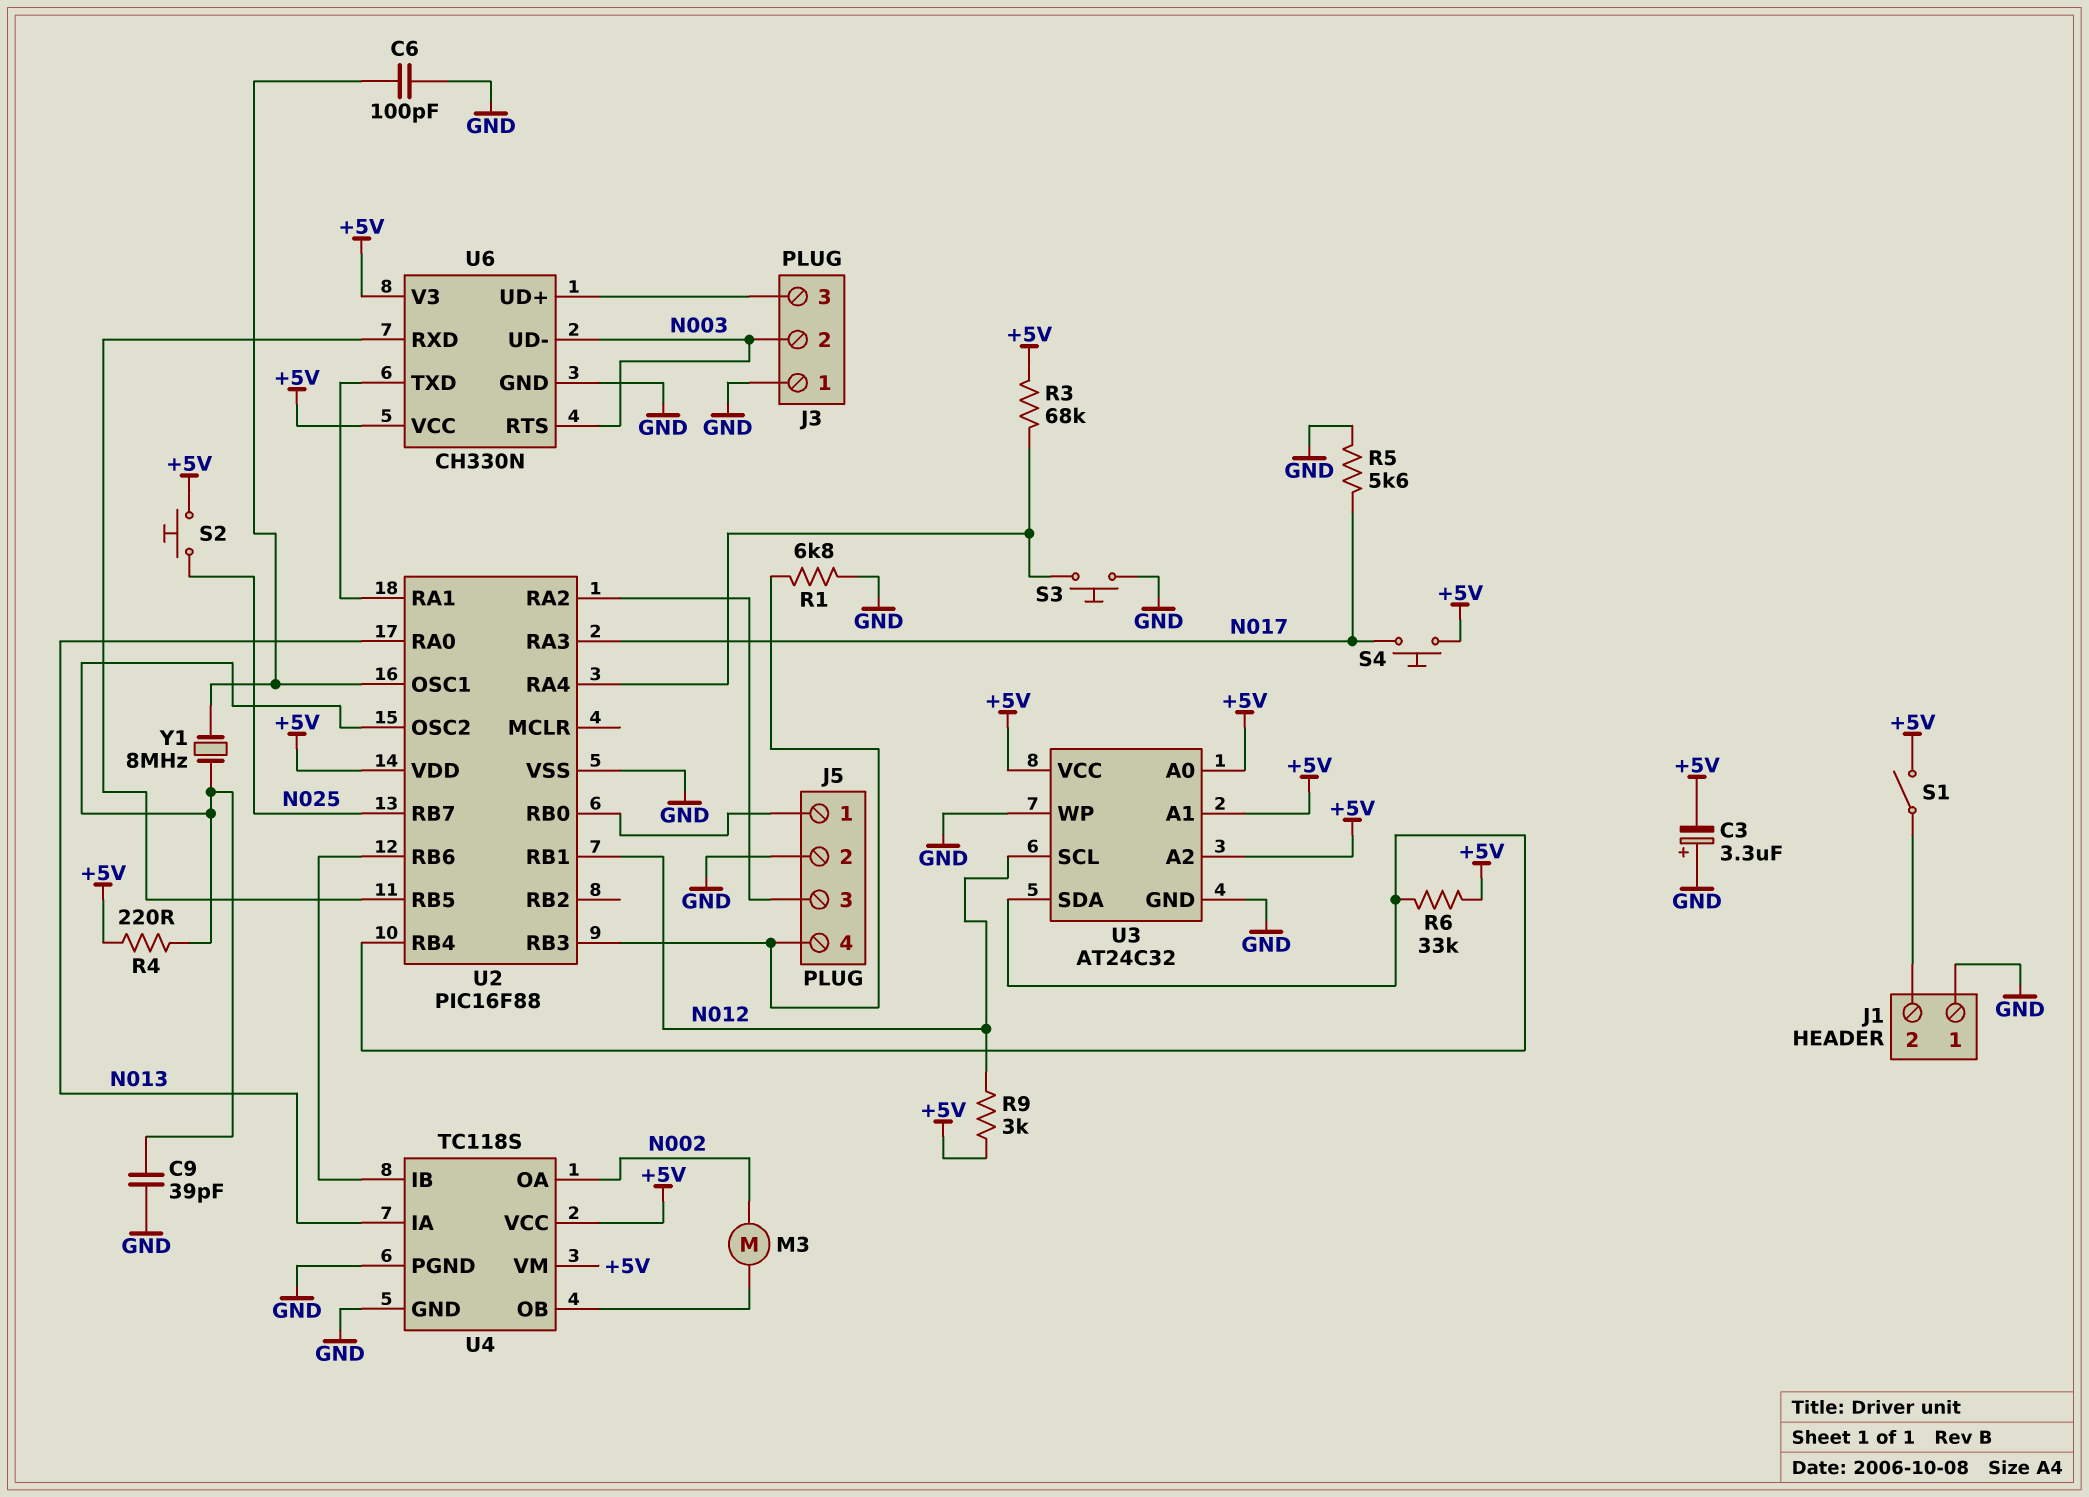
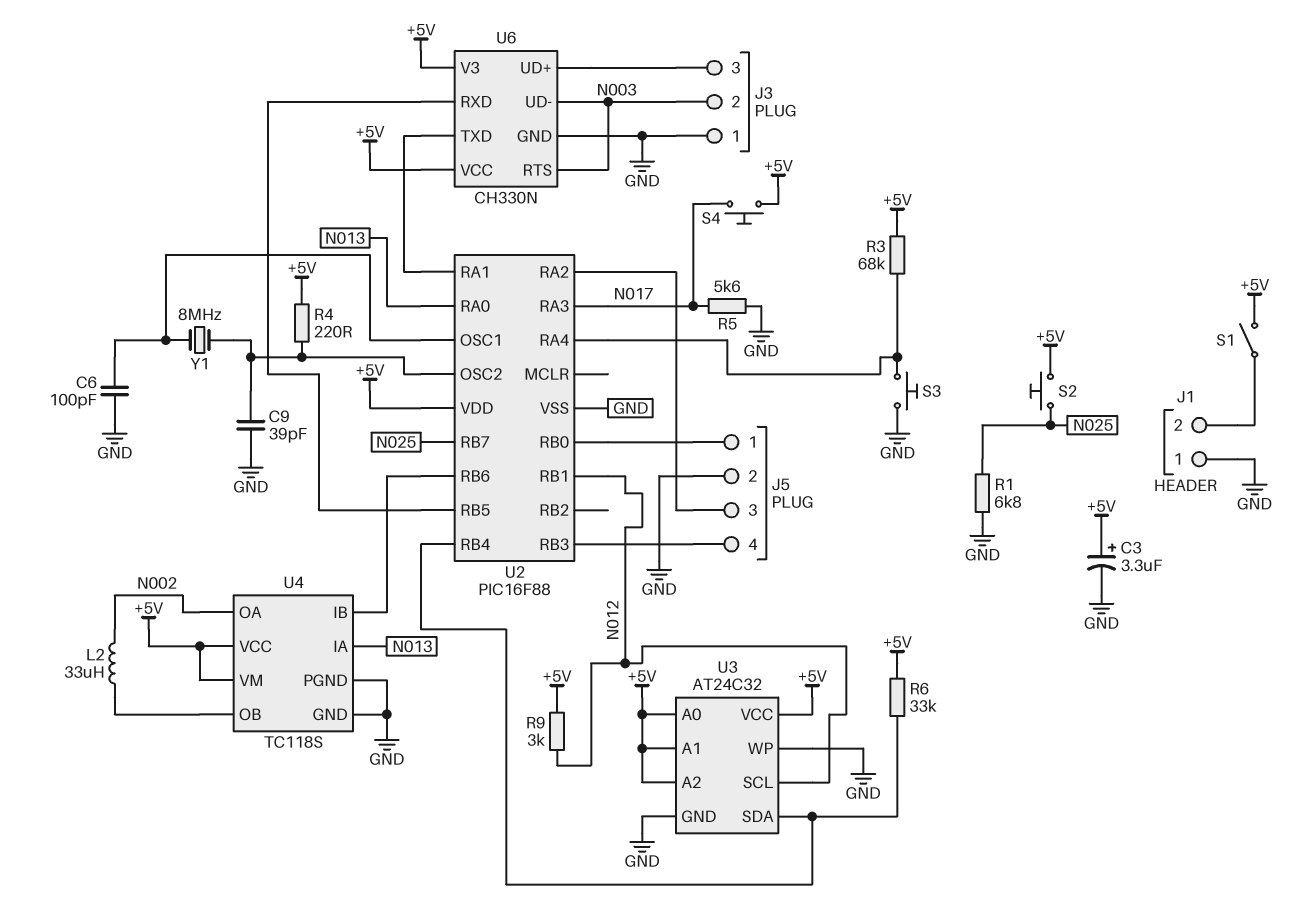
C3: 3.3uF (plus GND, minus +5V) -> 3.3uF (plus +5V, minus GND)
L2: none -> 33uH (N002, U4/OB)
M3: motor (N002, U4/OB) -> none
R1: 6.8k (GND, J5/4) -> 6.8k (GND, N025)

